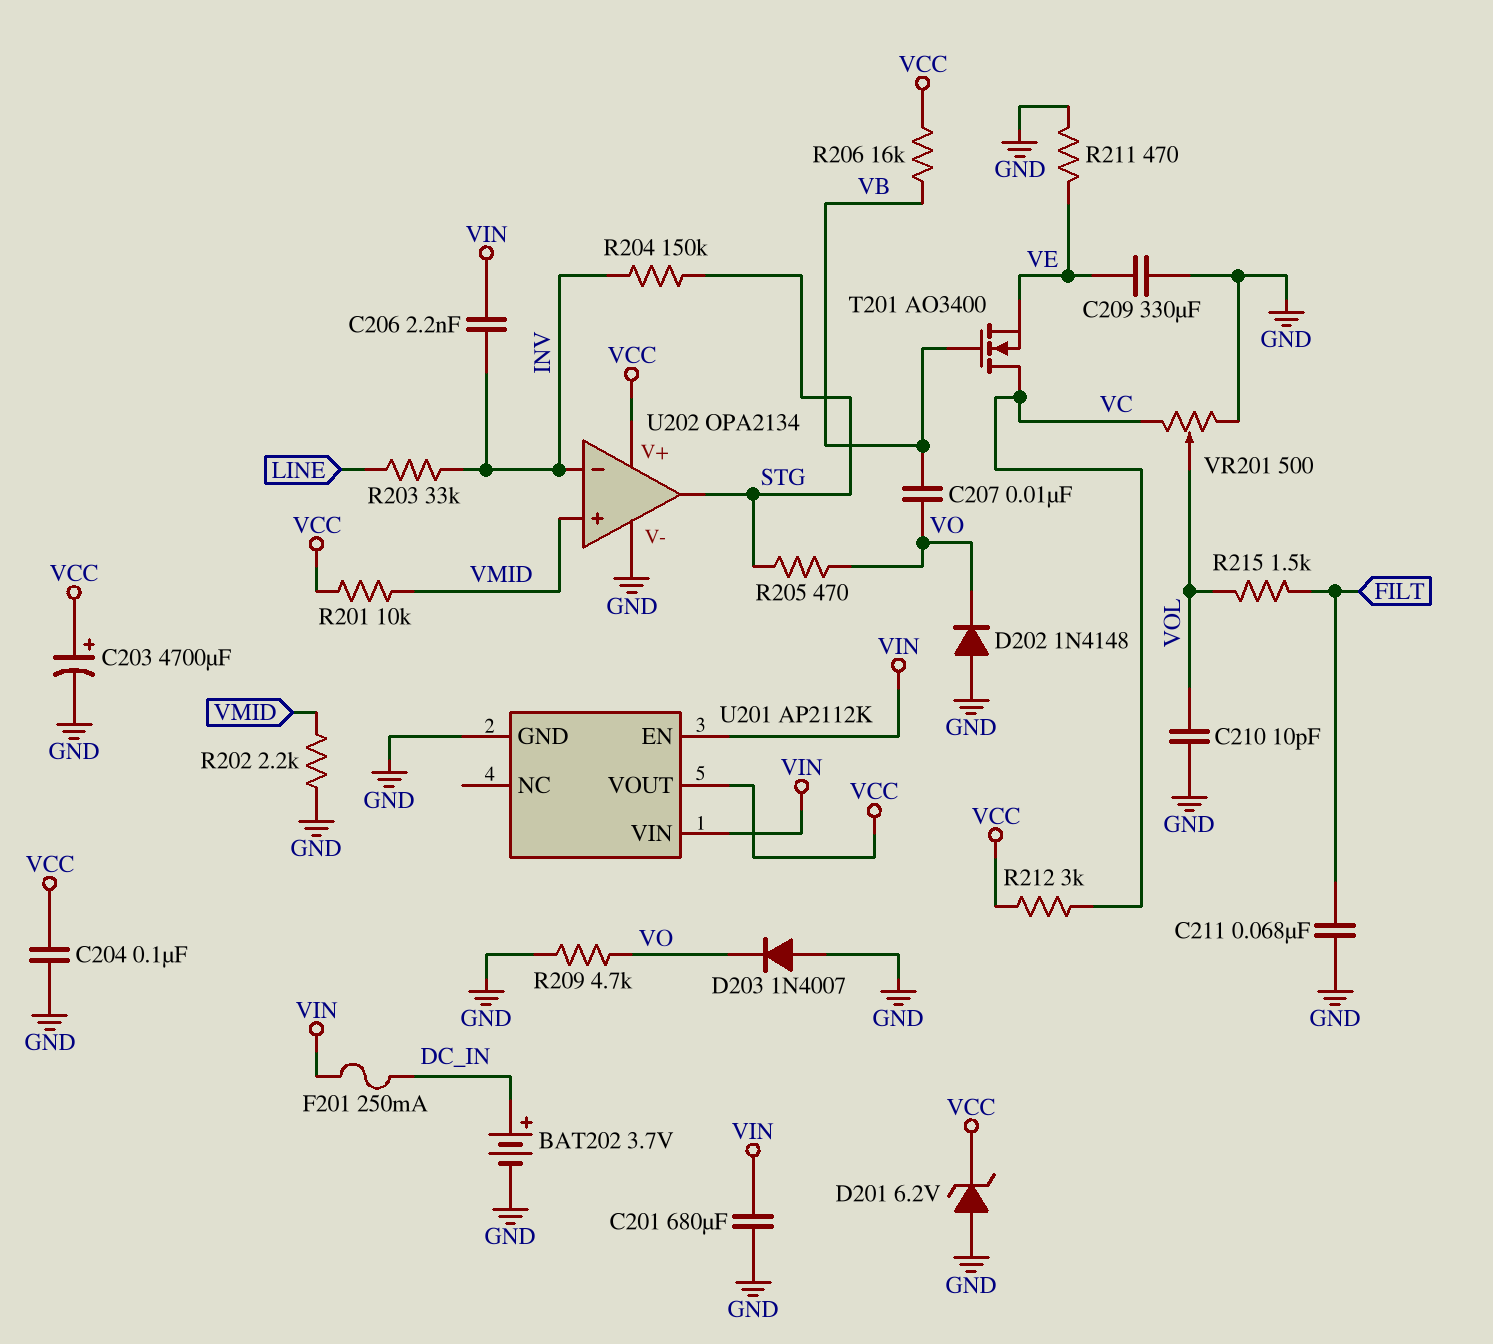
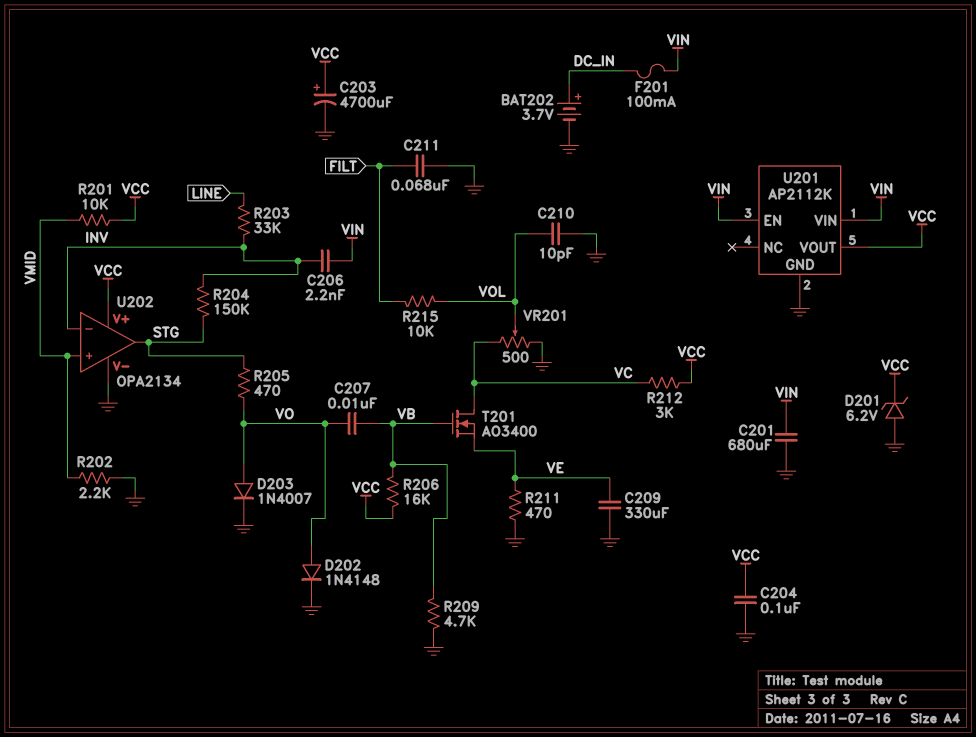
D202: diode 1N4148 (A GND, K VO) -> diode 1N4148 (A VO, K GND)
D203: diode 1N4007 (A GND, K VO) -> diode 1N4007 (A VO, K GND)
F201: 250mA (DC_IN, VIN) -> 100mA (DC_IN, VIN)
R209: 4.7k (GND, VO) -> 4.7k (GND, VB)
R215: 1.5k (FILT, VOL) -> 10k (FILT, VOL)

